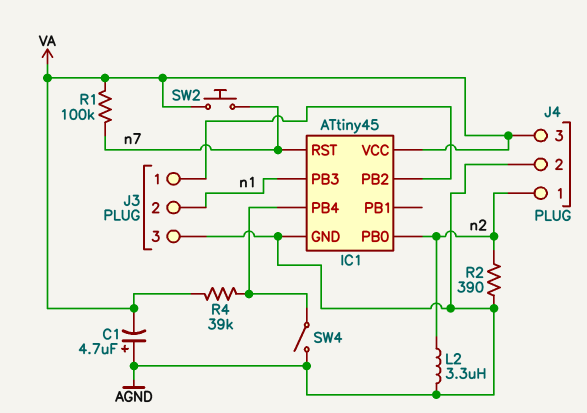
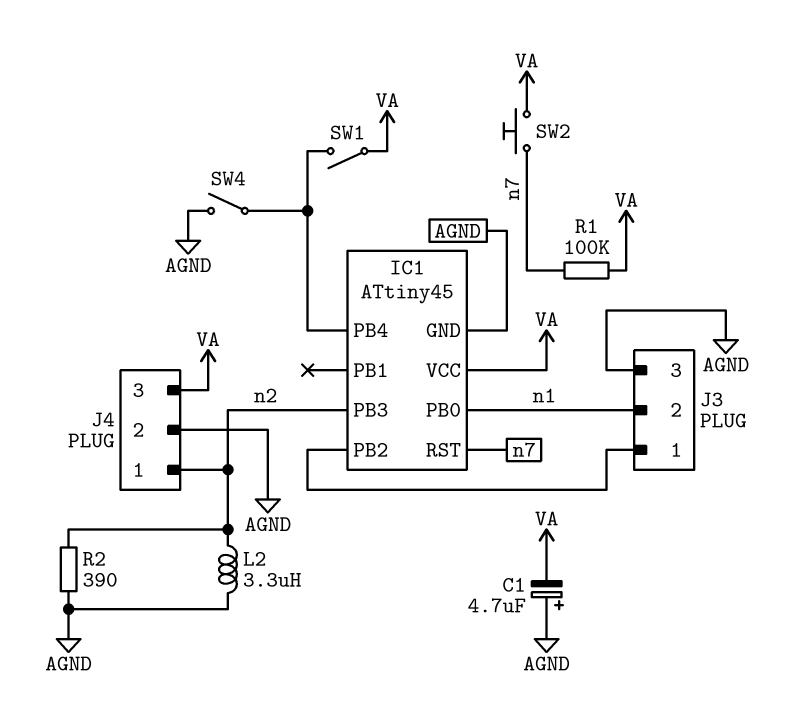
IC1 pin PB0: n2 -> n1
IC1 pin PB3: n1 -> n2
R4: 39k (IC1/PB4, VA) -> none
SW1: none -> switch (IC1/PB4, VA)

